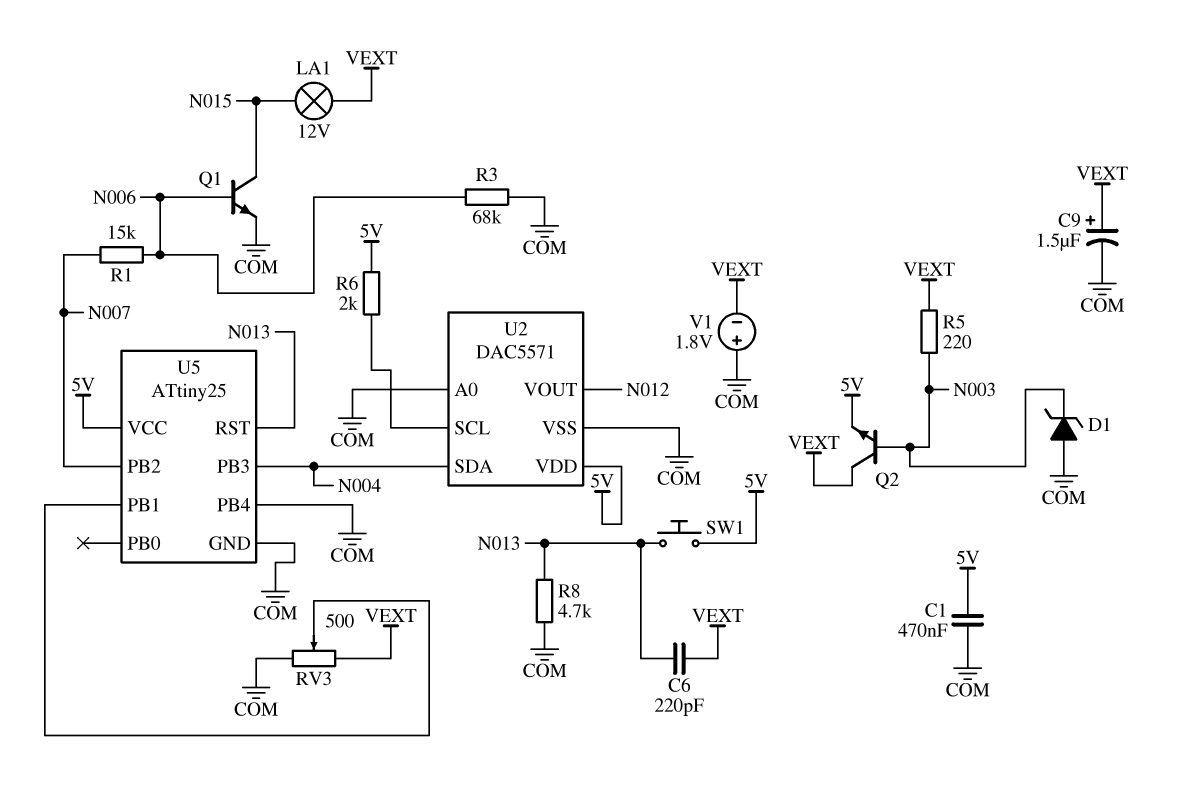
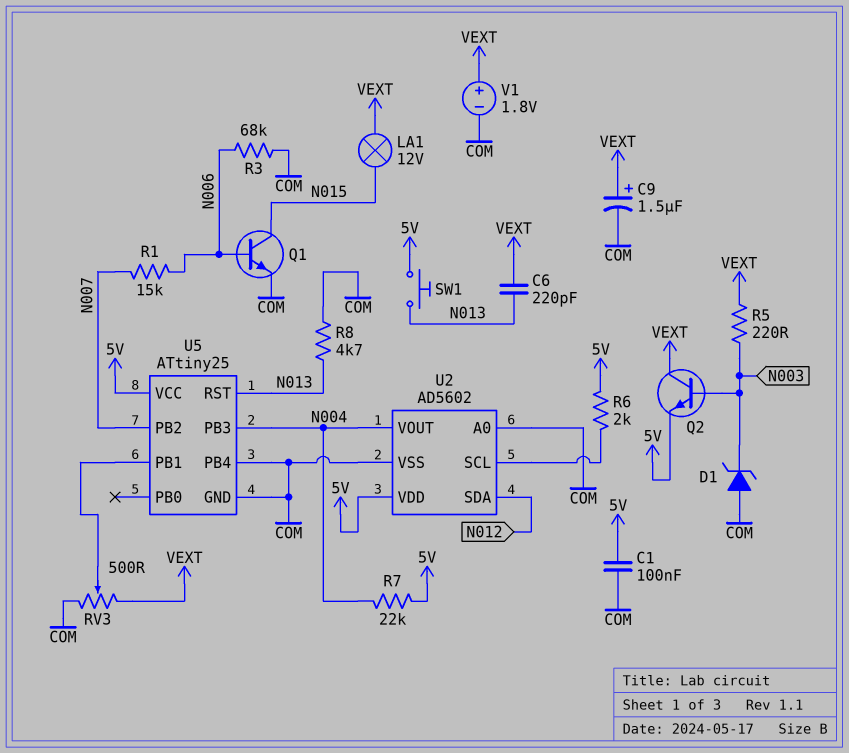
C1: 470nF (5V, COM) -> 100nF (5V, COM)
R7: none -> 22k (5V, N004)
U2: DAC5571 -> AD5602
U2 pin SDA: N004 -> N012
U2 pin VOUT: N012 -> N004
V1: 1.8V (plus COM, minus VEXT) -> 1.8V (plus VEXT, minus COM)

